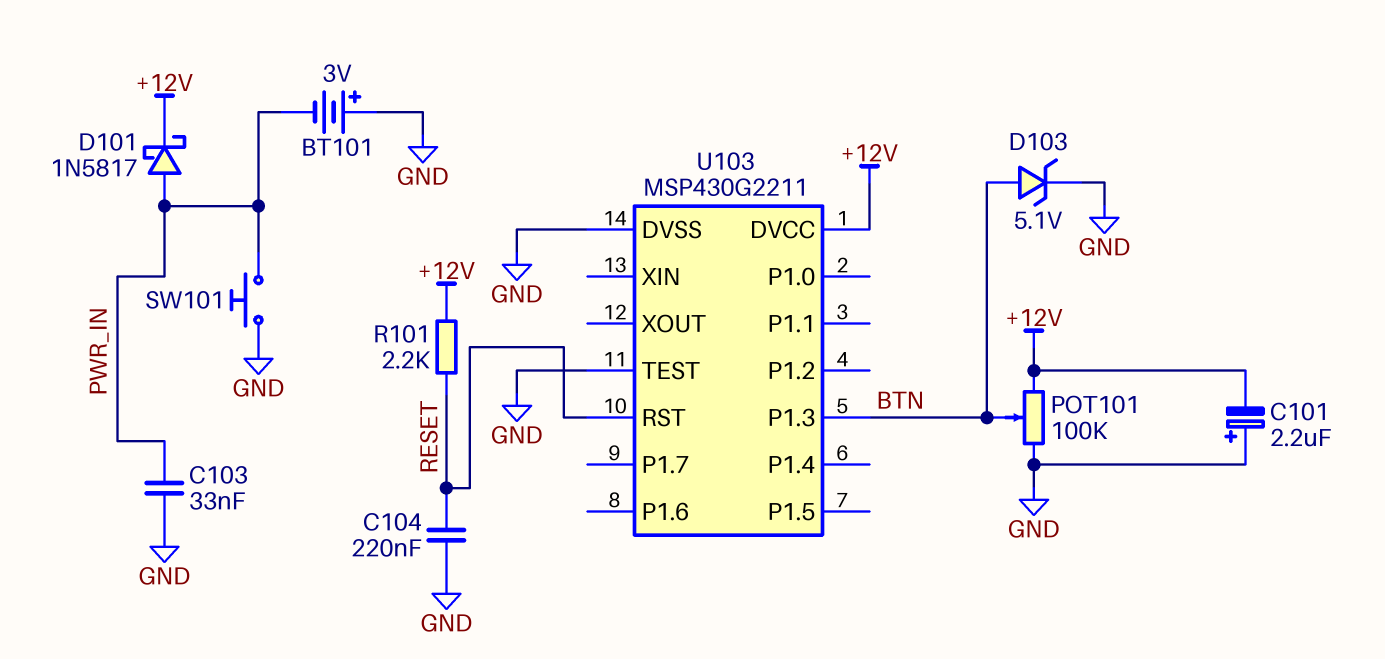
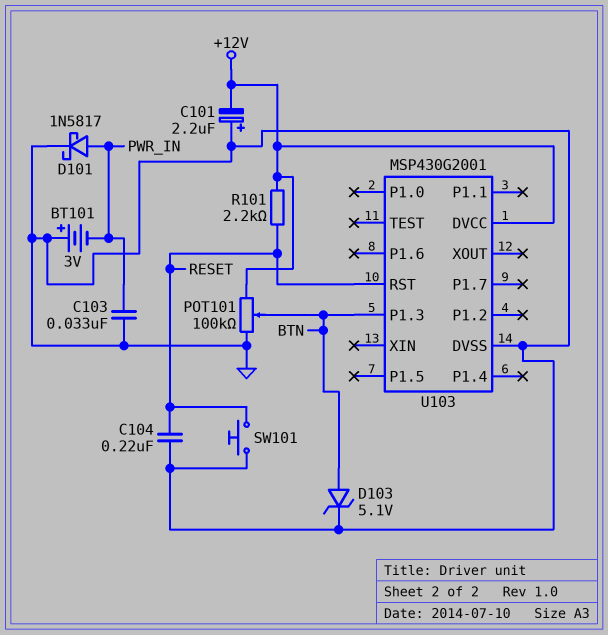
D101: schottky 1N5817 (A PWR_IN, K +12V) -> schottky 1N5817 (A PWR_IN, K GND)
SW101: button (GND, PWR_IN) -> button (GND, RESET)
U103: MSP430G2211 -> MSP430G2001
U103 pin TEST: GND -> none

